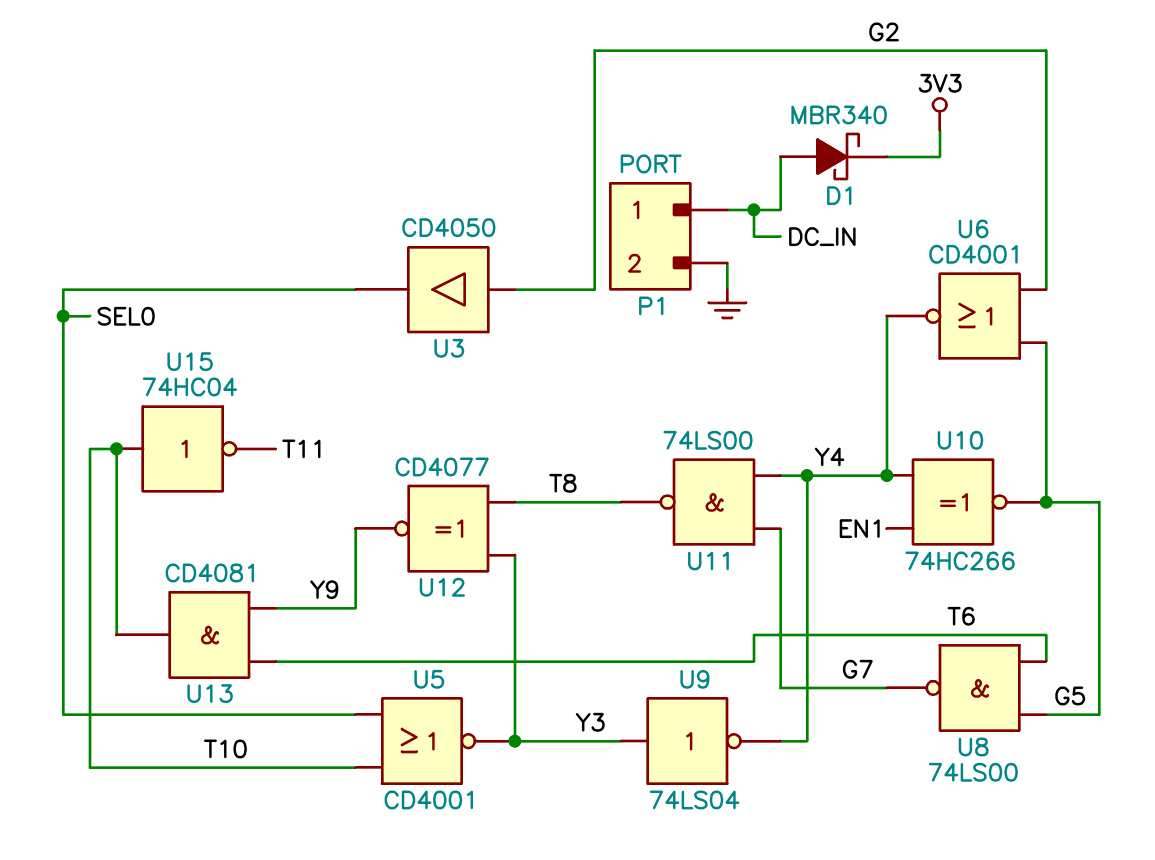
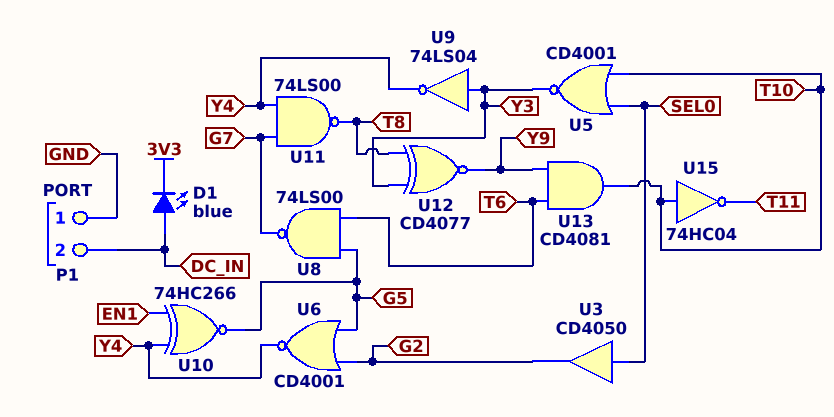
D1: schottky MBR340 (A DC_IN, K 3V3) -> LED blue (A DC_IN, K 3V3)
P1 pin 1: DC_IN -> GND
P1 pin 2: GND -> DC_IN
U3: buffer CD4050 (in G2, out SEL0) -> buffer CD4050 (in SEL0, out G2)

